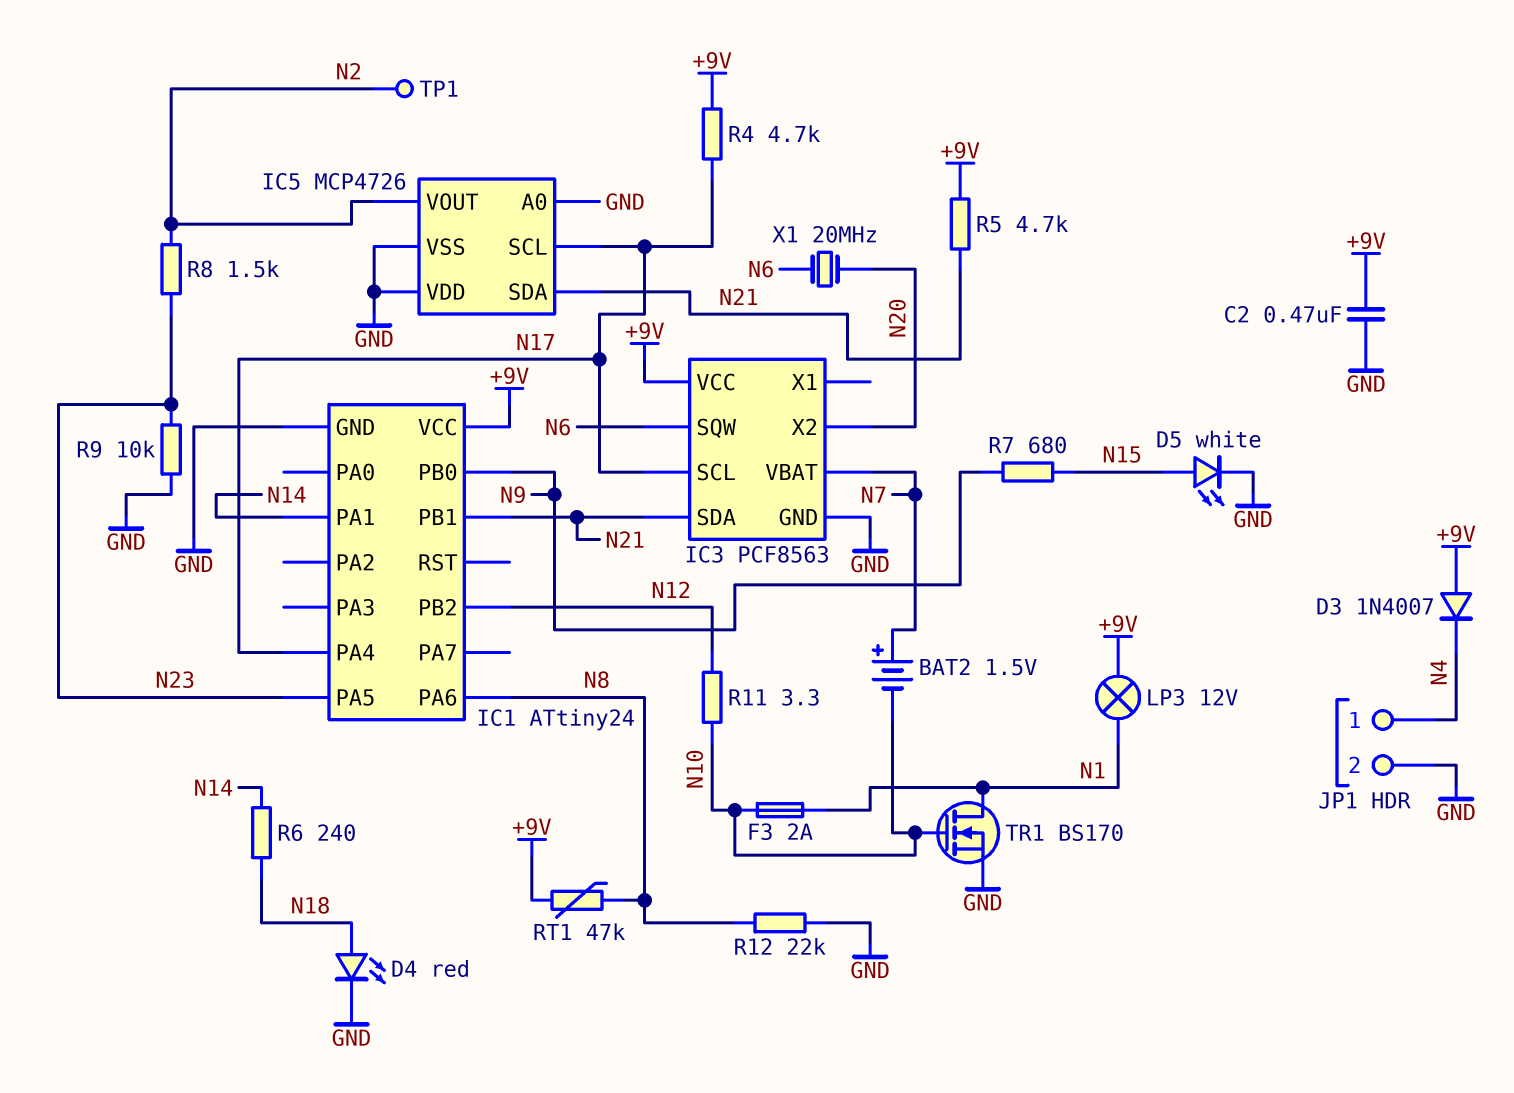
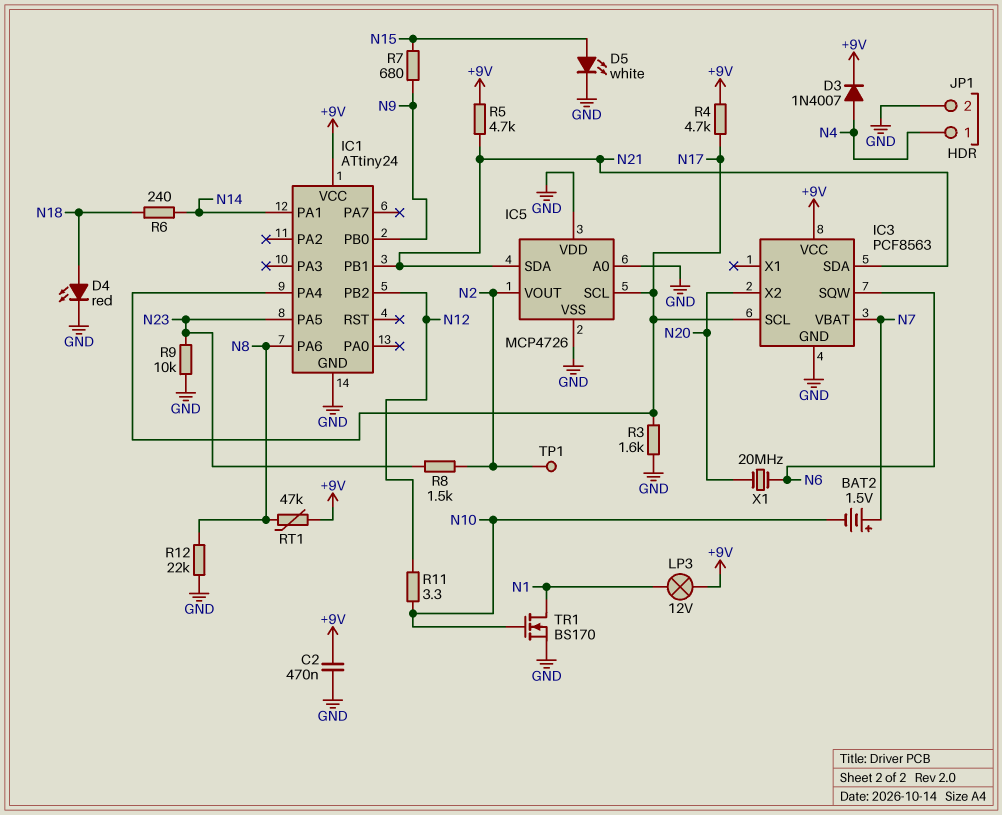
D3: diode 1N4007 (A +9V, K N4) -> diode 1N4007 (A N4, K +9V)
F3: 2A (N1, N10) -> none
R3: none -> 1.6k (GND, N17)

